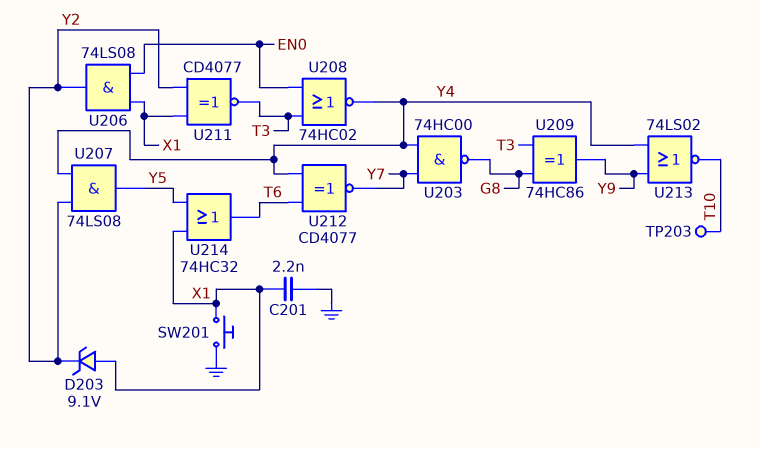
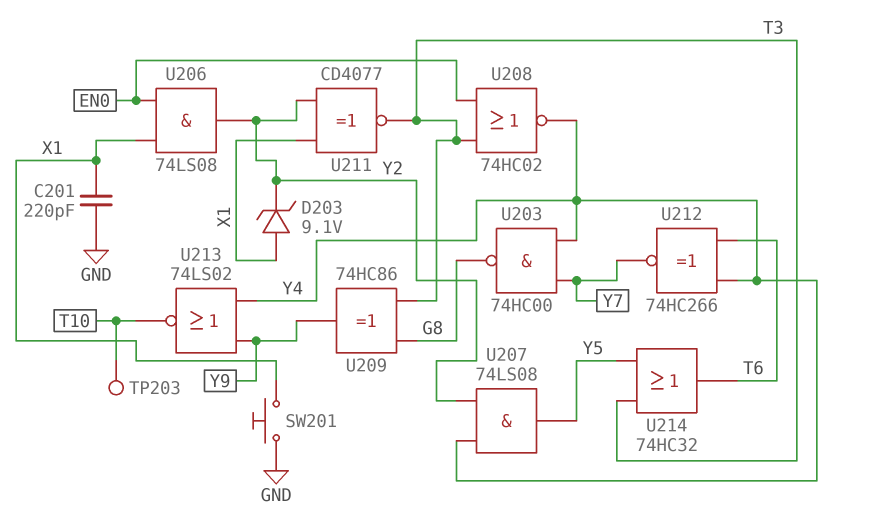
C201: 2.2nF (GND, X1) -> 220pF (GND, X1)
U212: XNOR CD4077 (in T6, in Y4, out Y7) -> XNOR 74HC266 (in T6, in Y4, out Y7)
U214: OR 74HC32 (in X1, in Y5, out T6) -> OR 74HC32 (in T3, in Y5, out T6)

